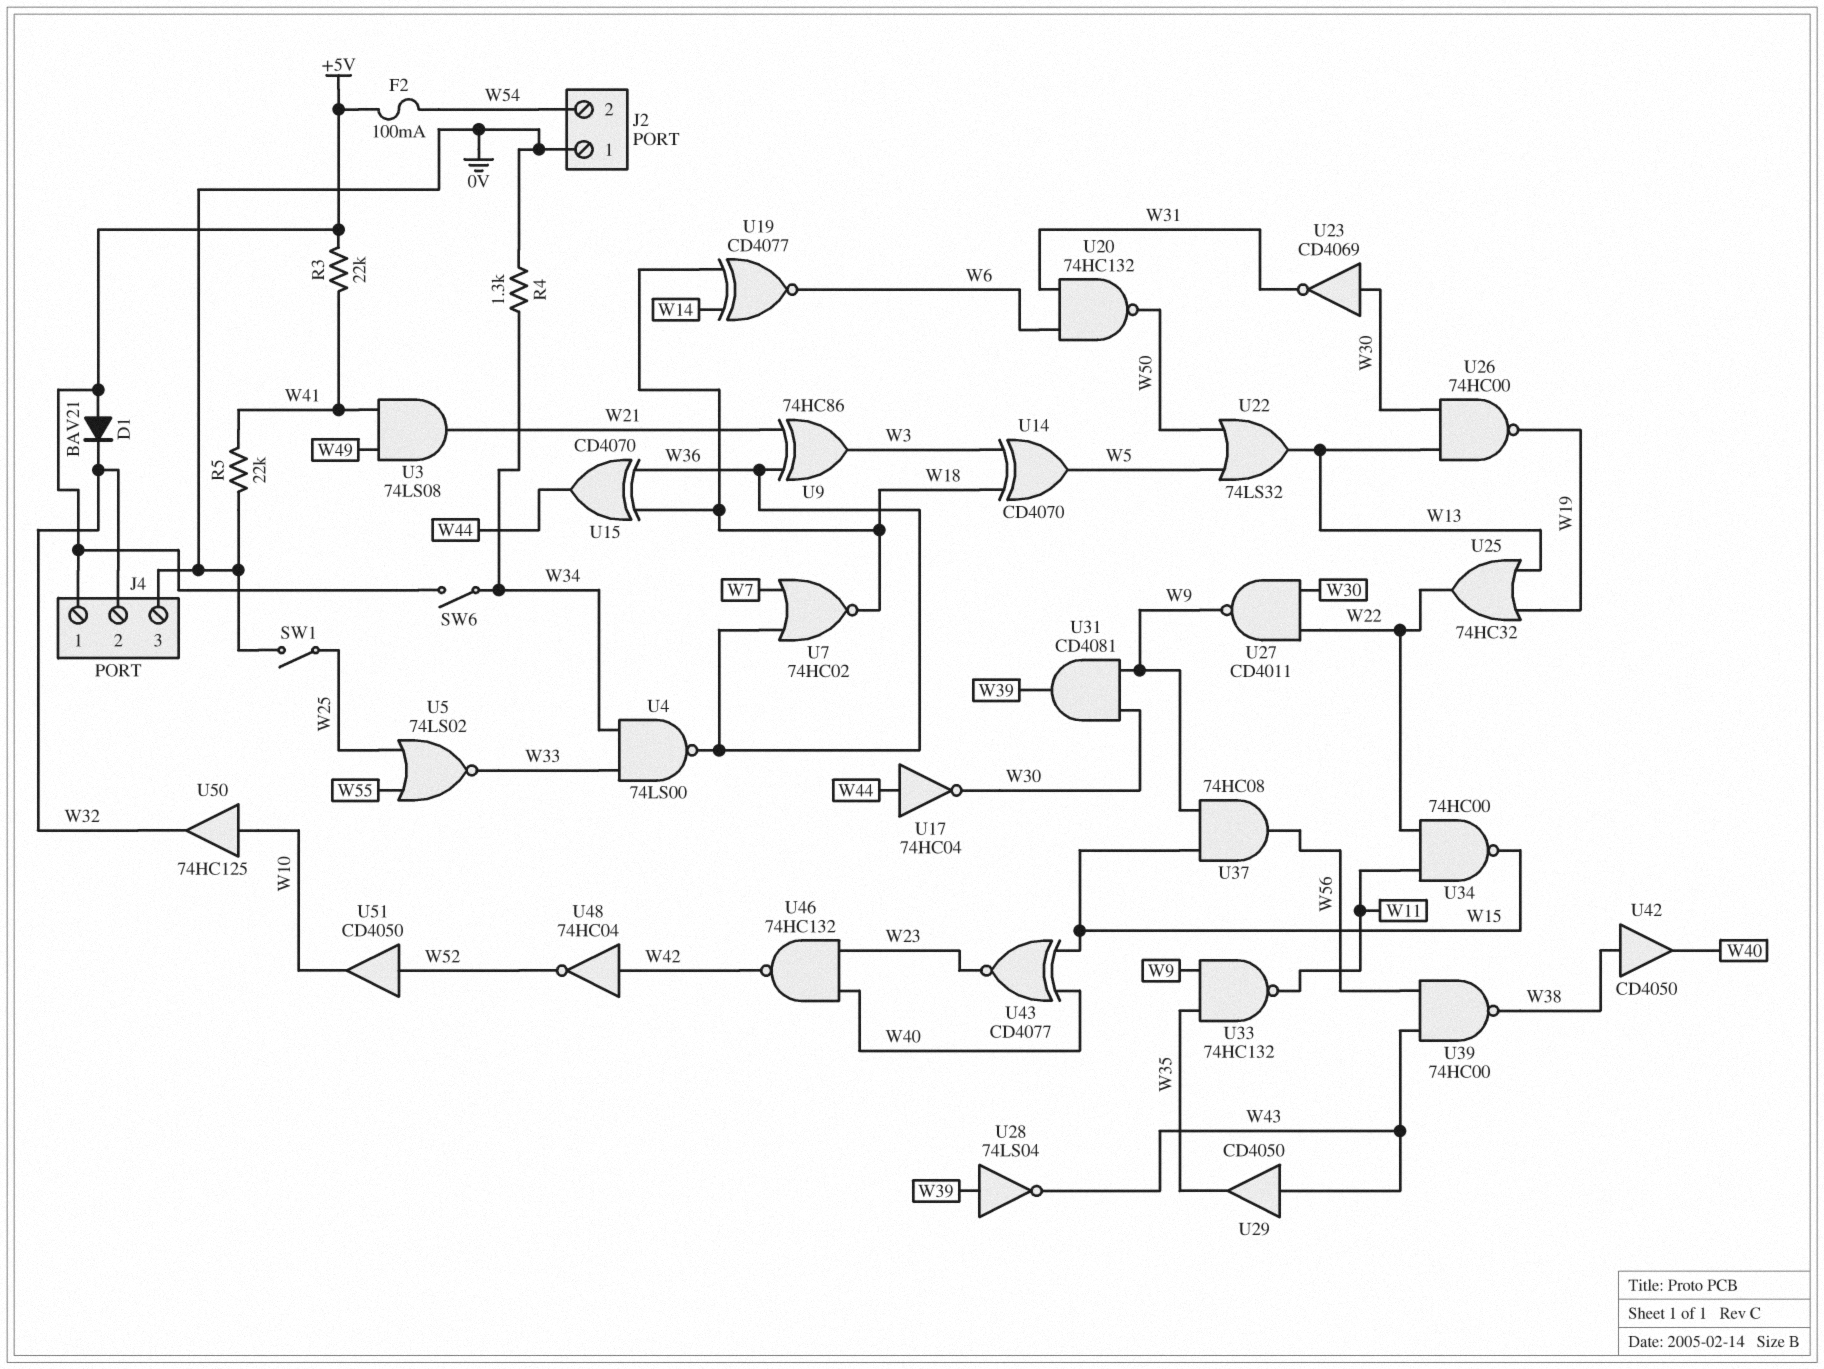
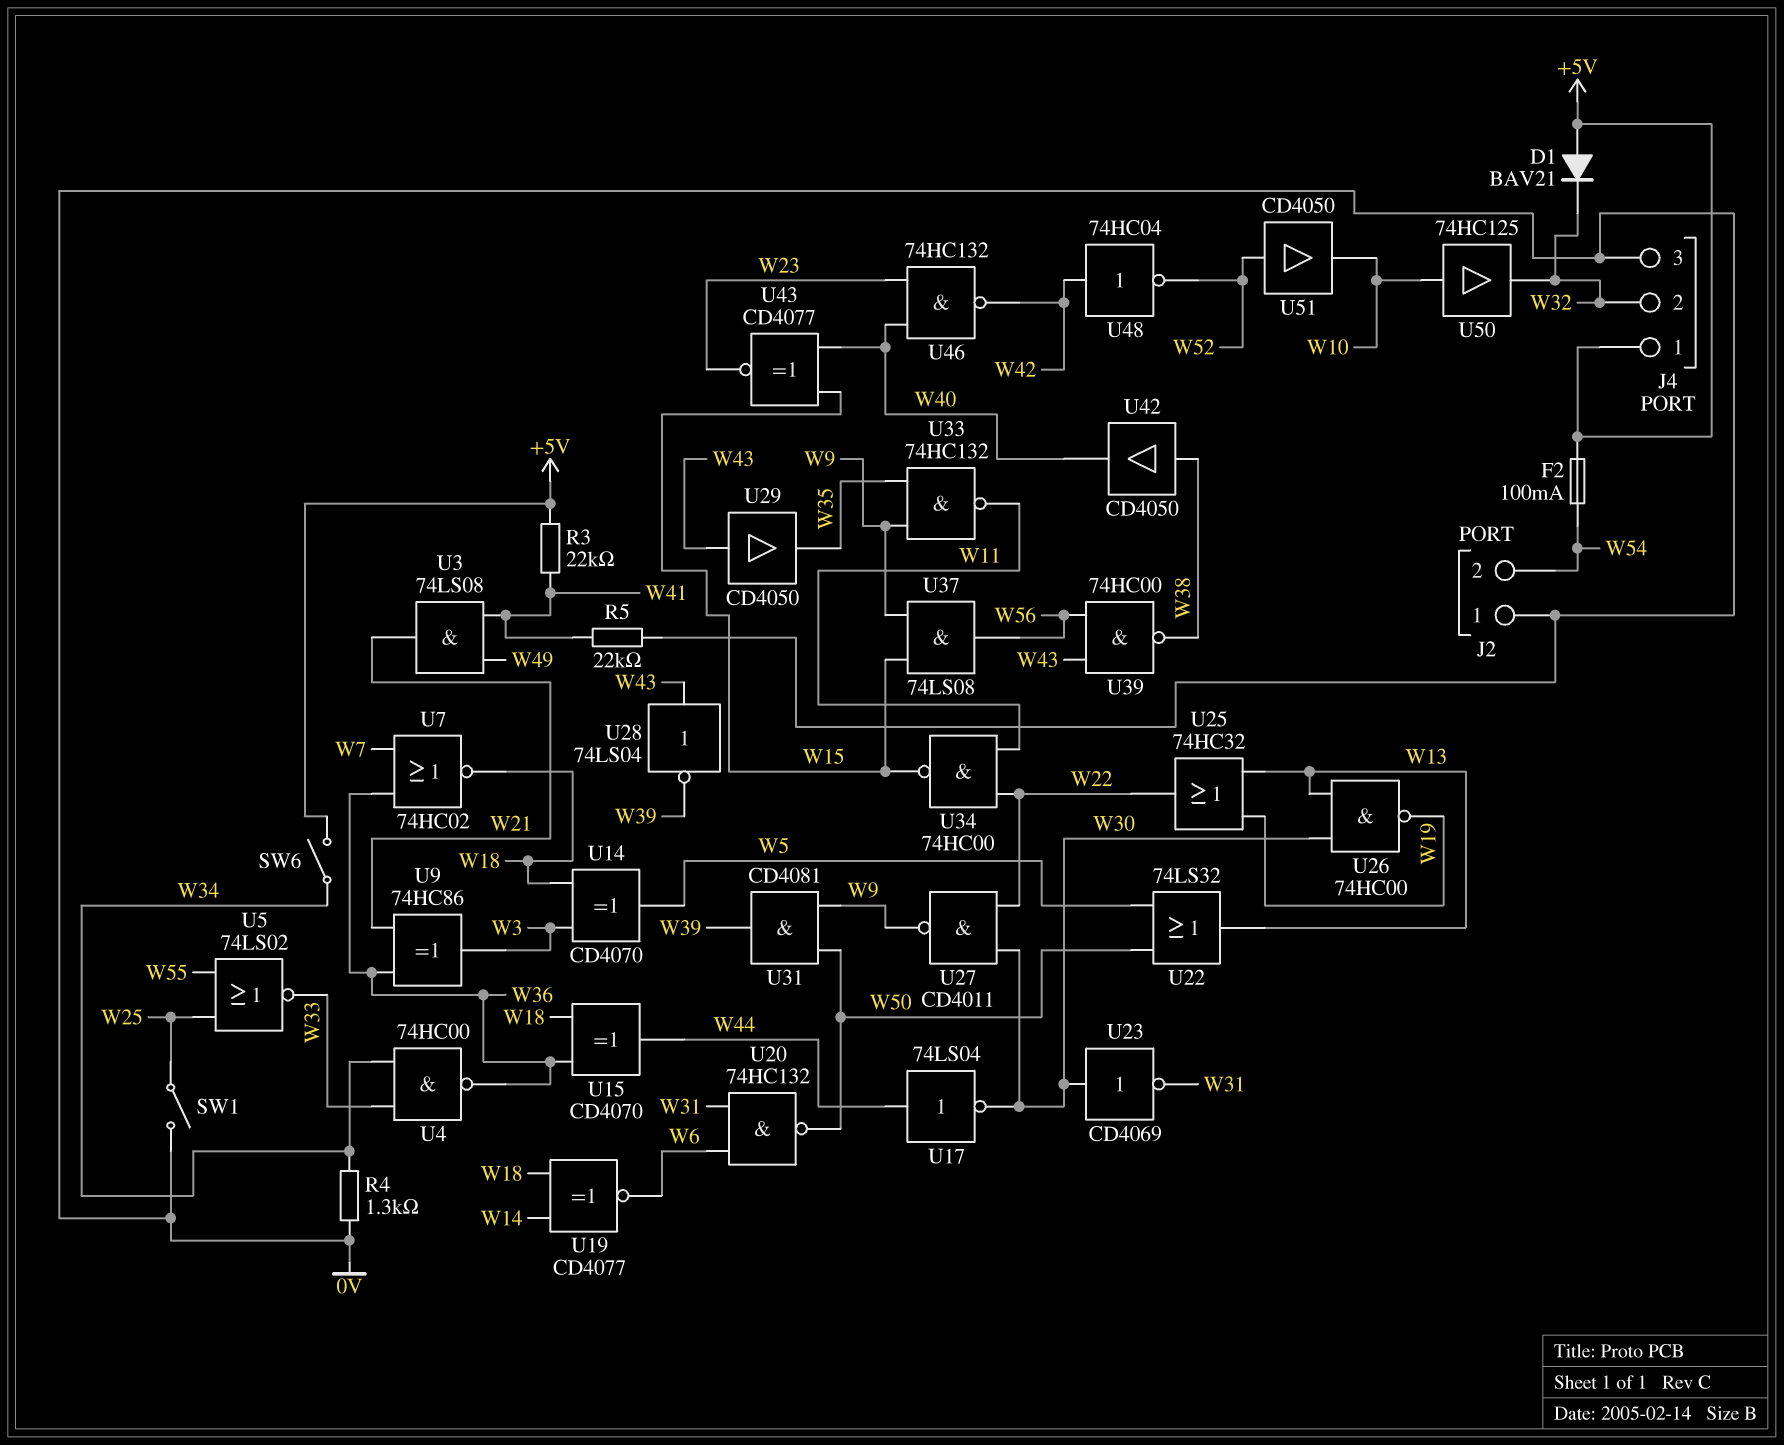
U4: NAND 74LS00 (in W33, in W34, out W36) -> NAND 74HC00 (in W33, in W34, out W36)
U17: NOT 74HC04 (in W44, out W30) -> NOT 74LS04 (in W44, out W30)
U28: NOT 74LS04 (in W39, out W43) -> NOT 74LS04 (in W43, out W39)
U31: AND CD4081 (in W9, in W30, out W39) -> AND CD4081 (in W9, in W50, out W39)
U37: AND 74HC08 (in W9, in W15, out W56) -> AND 74LS08 (in W9, in W15, out W56)

